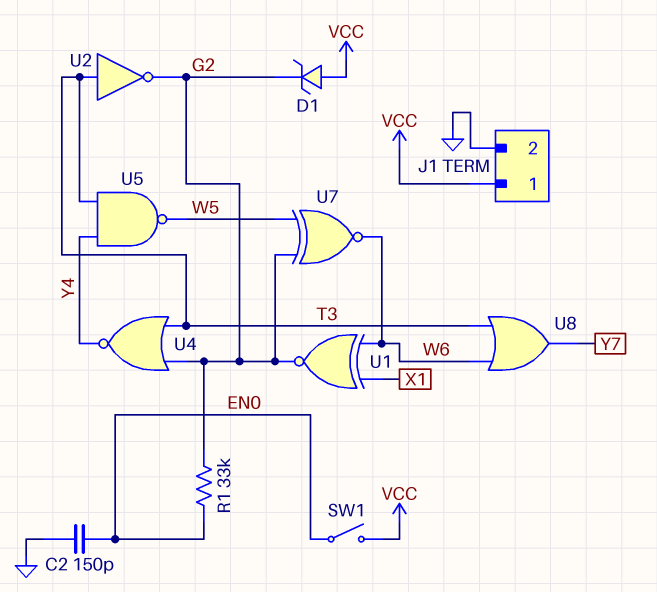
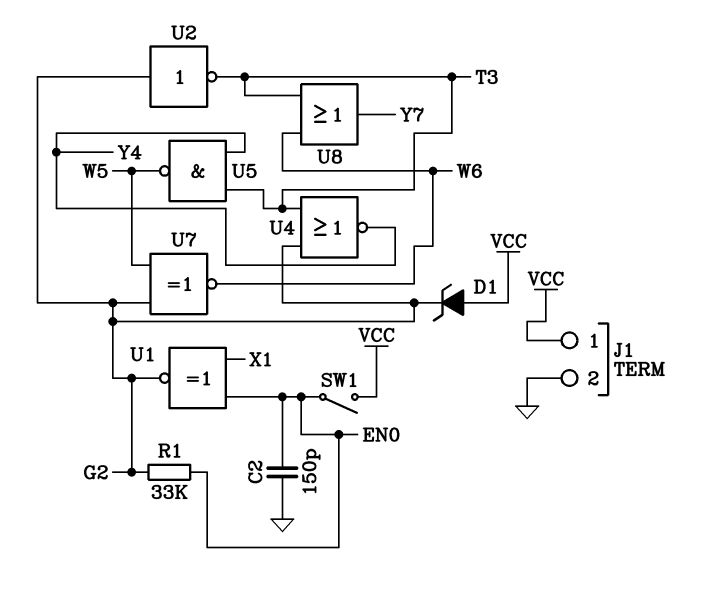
U1: XNOR (in W6, in X1, out G2) -> XNOR (in EN0, in X1, out G2)
U2: NOT (in T3, out G2) -> NOT (in G2, out T3)

